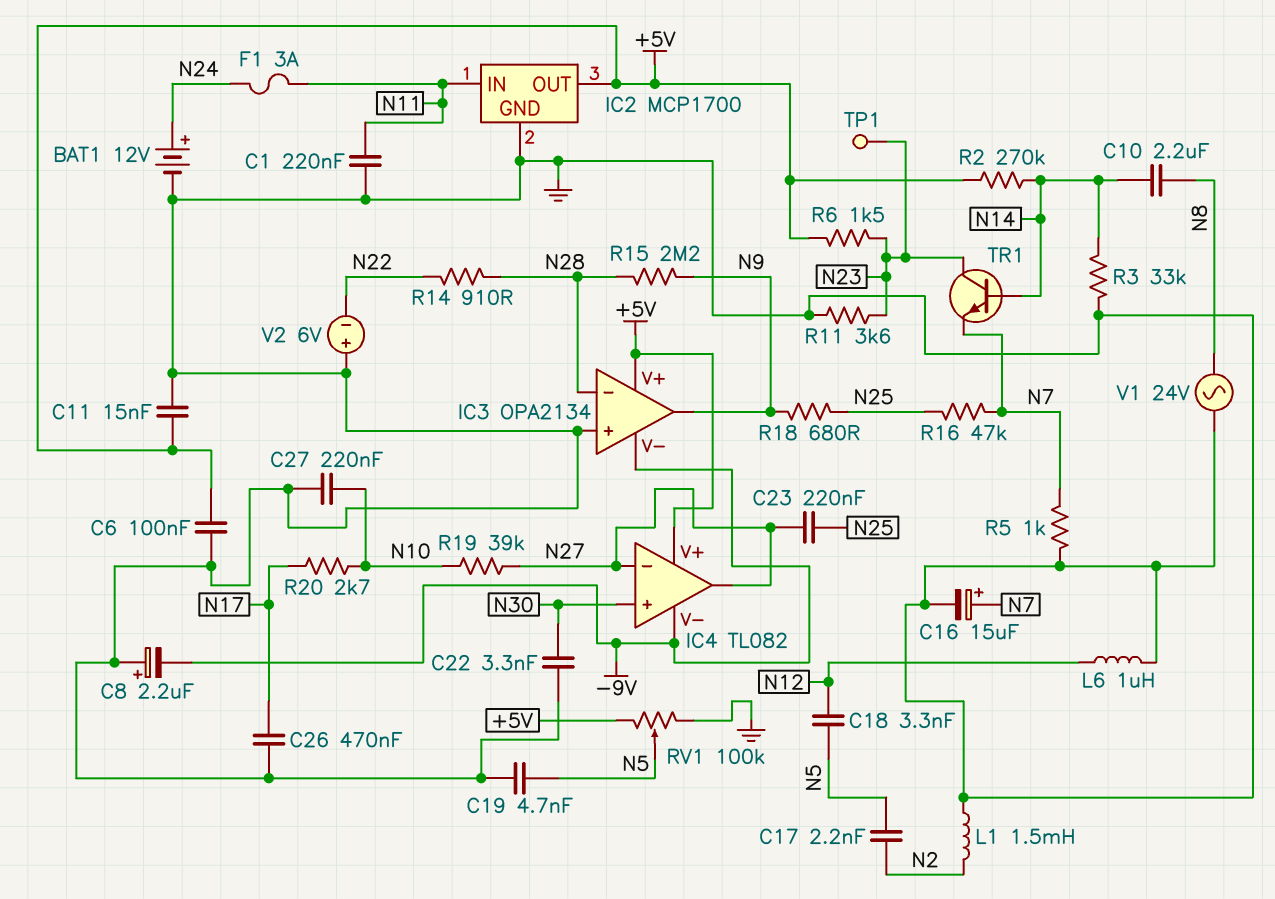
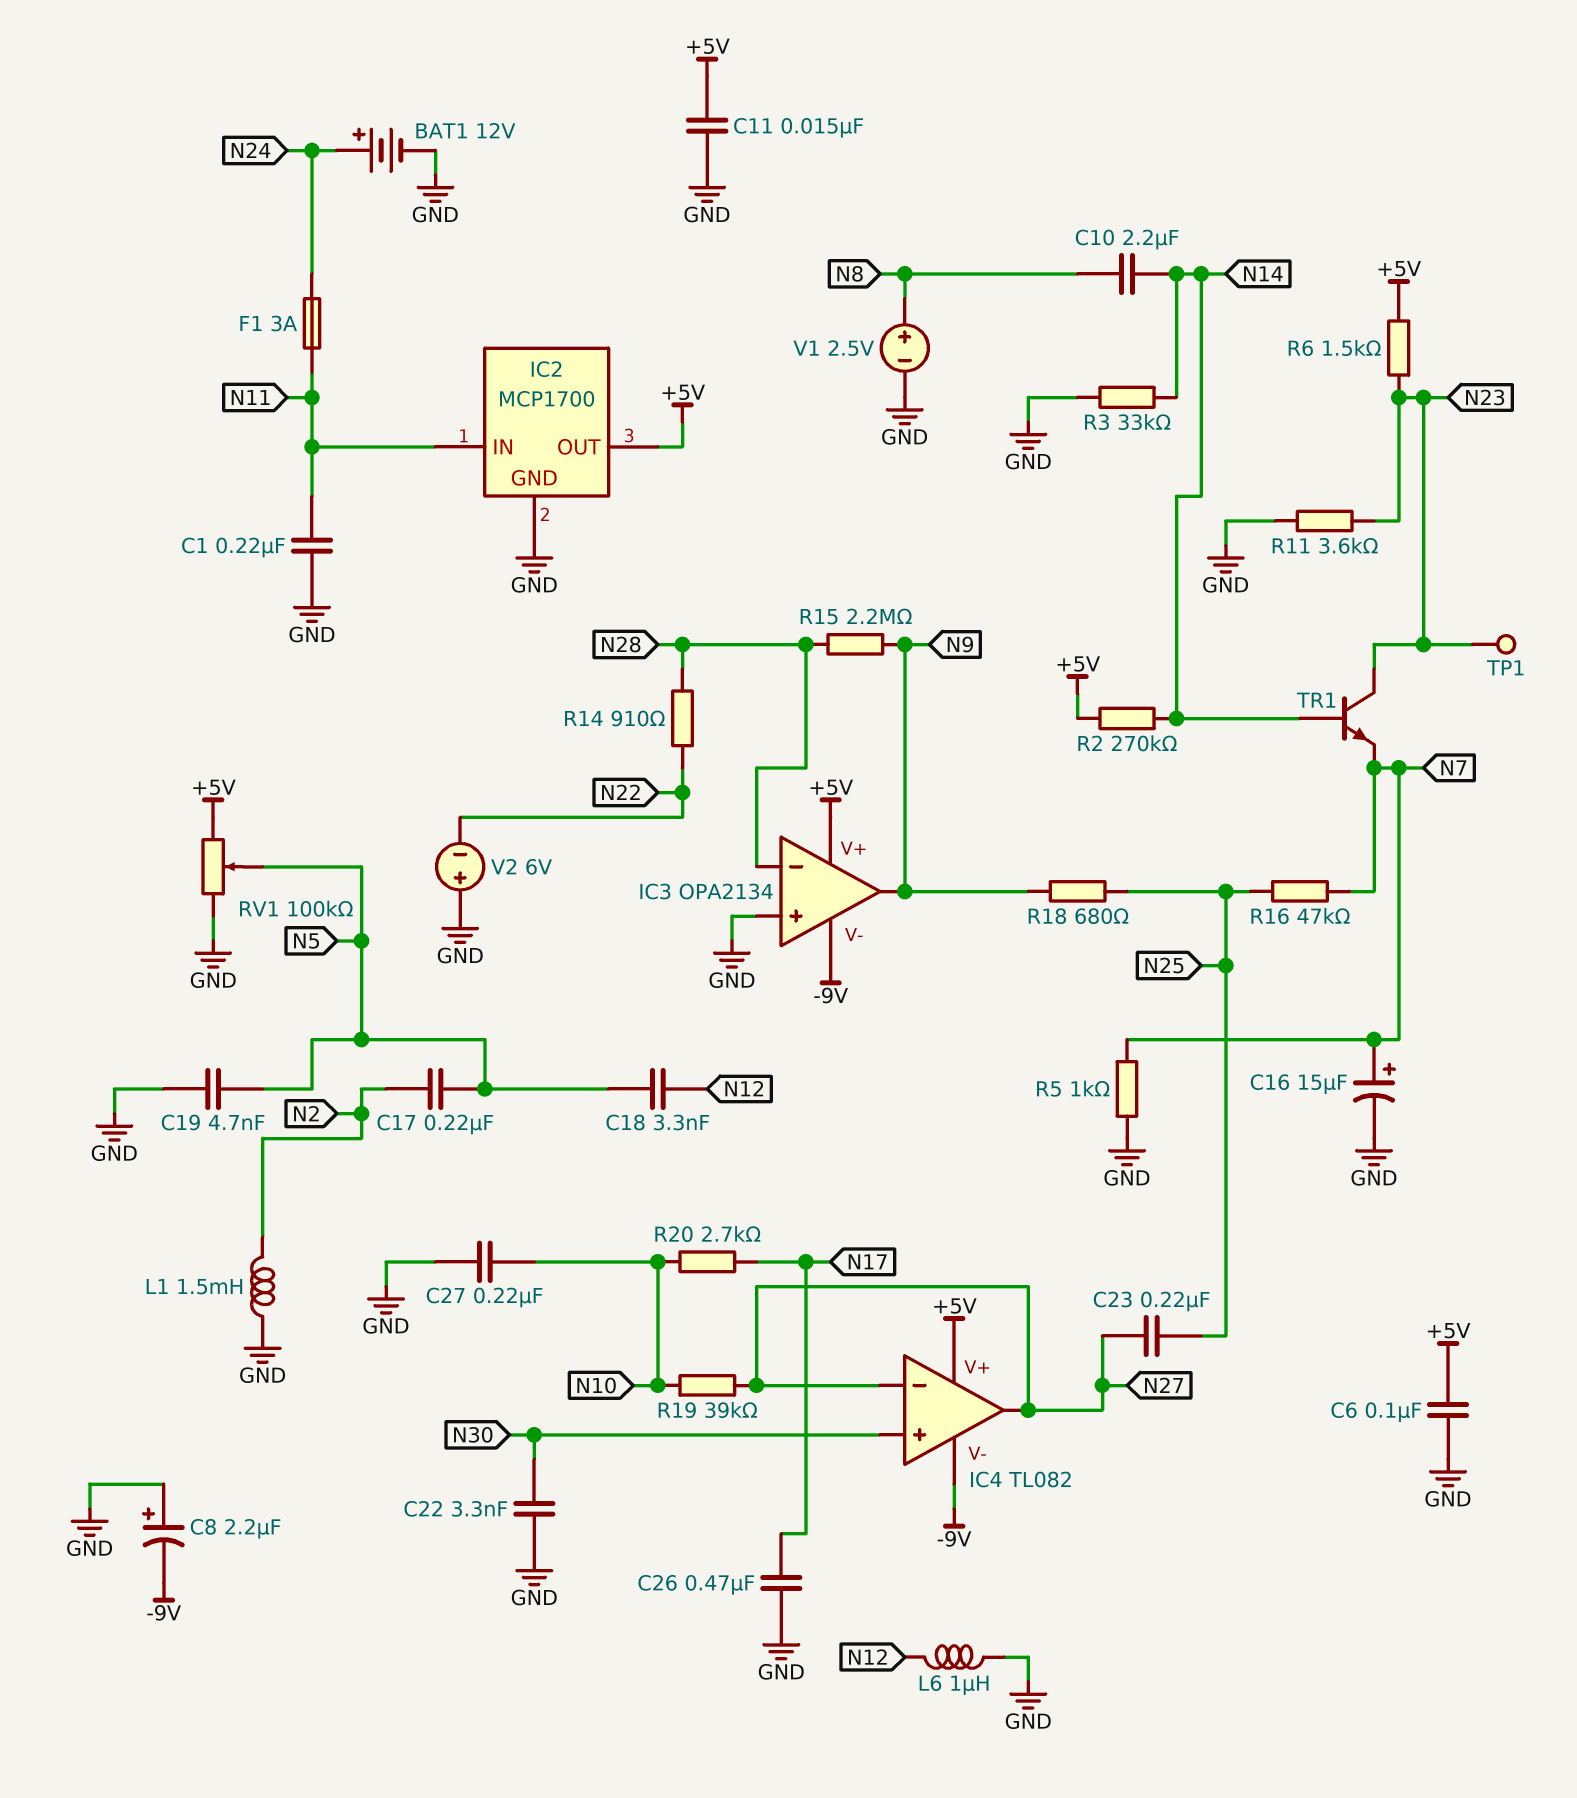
C17: 2.2nF (N2, N5) -> 220nF (N2, N5)
V1: AC 24V (GND, N8) -> 2.5V (plus N8, minus GND)

